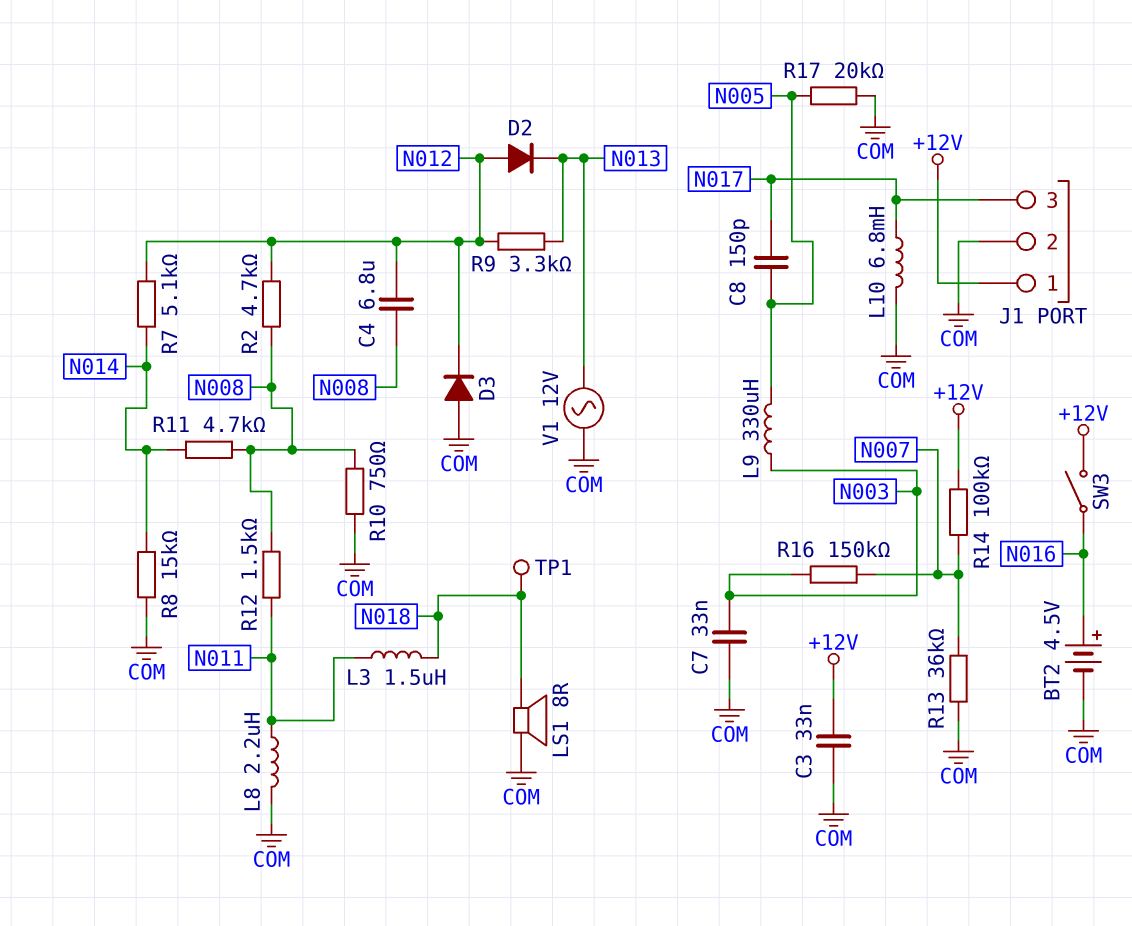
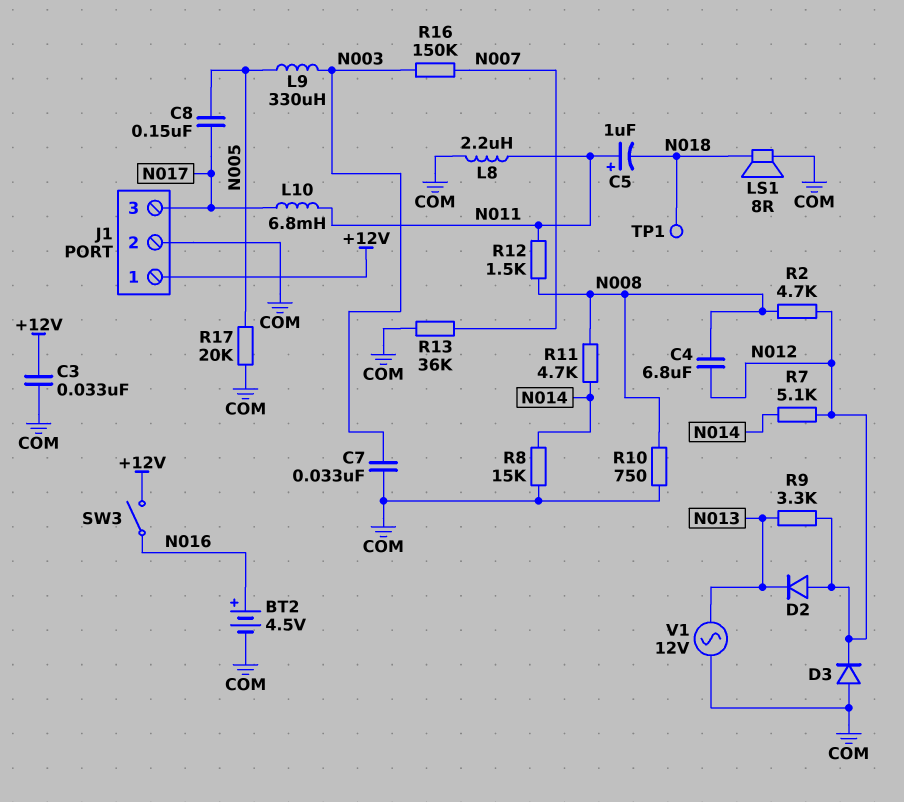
C5: none -> 1uF (plus N011, minus N018)
C8: 150pF (N005, N017) -> 150nF (N005, N017)
L3: 1.5uH (N011, N018) -> none
L10: 6.8mH (COM, N017) -> 6.8mH (N011, N017)
R14: 100k (+12V, N007) -> none

